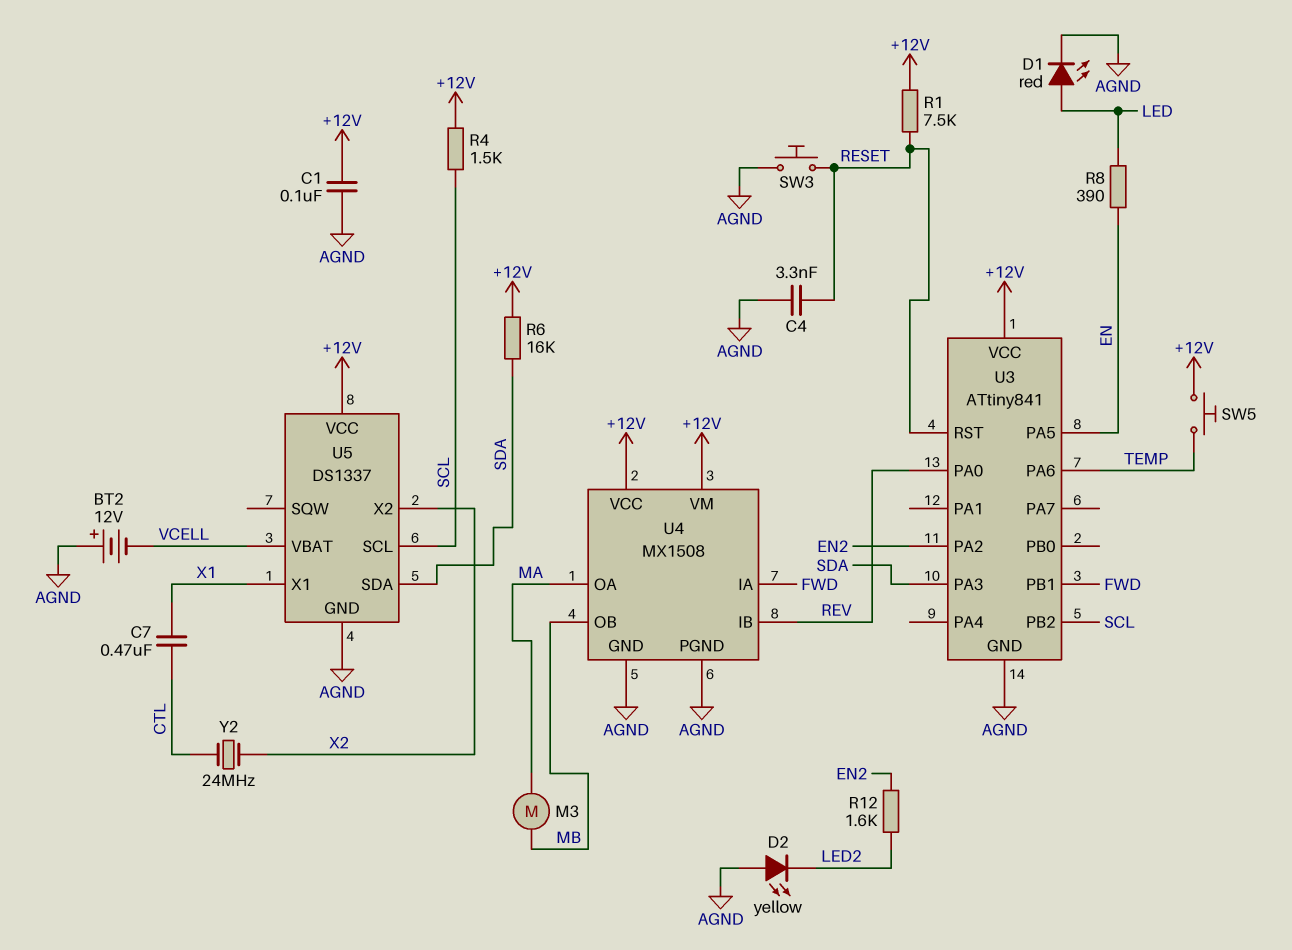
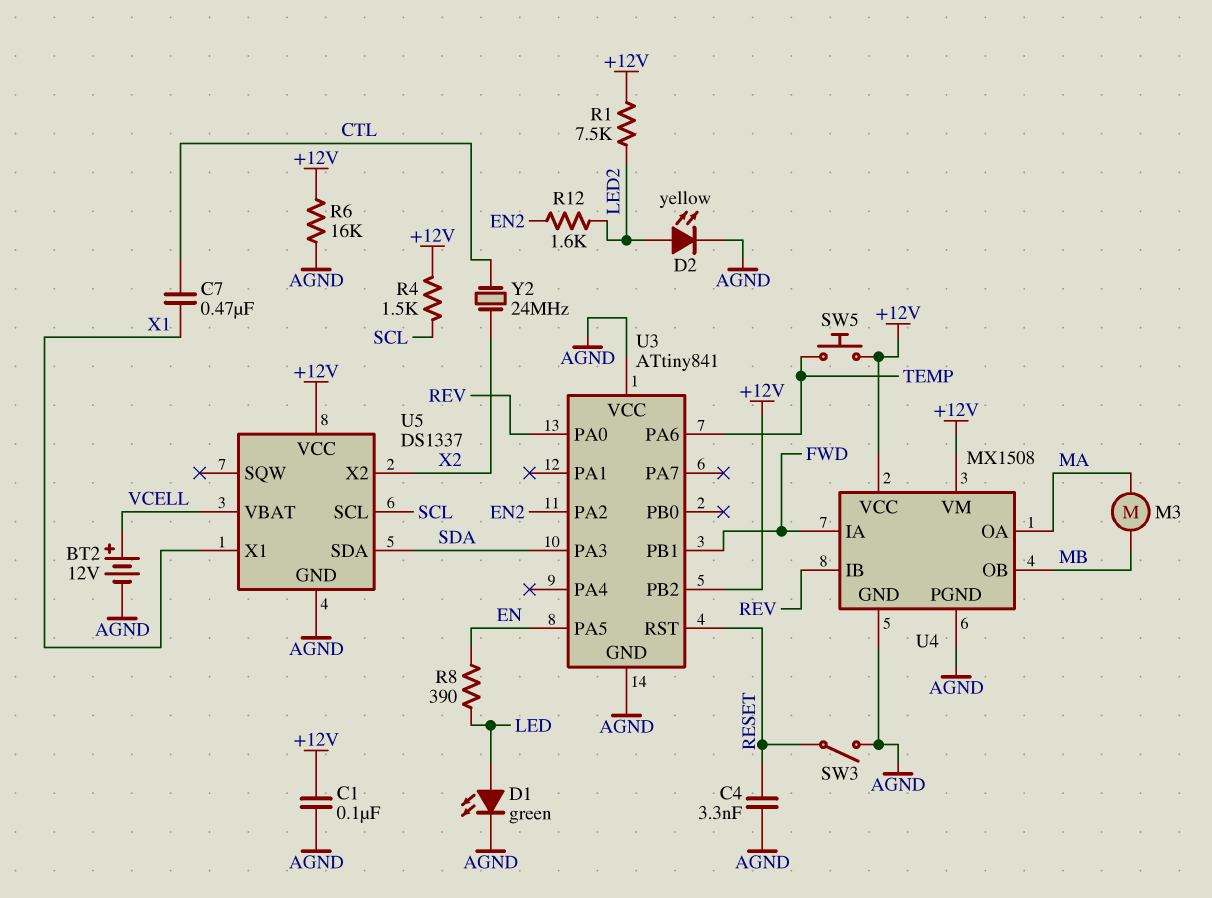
BT2: 12V (plus AGND, minus VCELL) -> 12V (plus VCELL, minus AGND)
D1: LED red (A LED, K AGND) -> LED green (A LED, K AGND)
D2: LED yellow (A AGND, K LED2) -> LED yellow (A LED2, K AGND)
R1: 7.5k (+12V, RESET) -> 7.5k (+12V, LED2)
R6: 16k (+12V, SDA) -> 16k (+12V, AGND)
SW3: button (AGND, RESET) -> switch (AGND, RESET)
U3 pin PB2: SCL -> +12V
U3 pin VCC: +12V -> AGND

